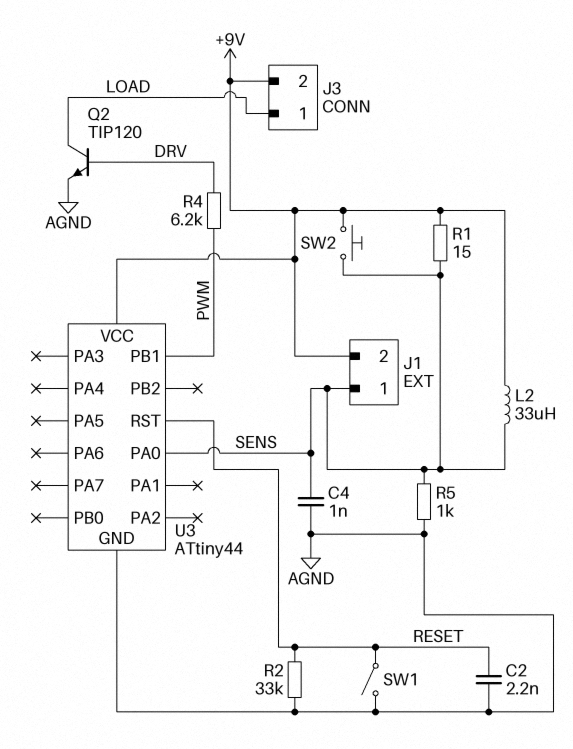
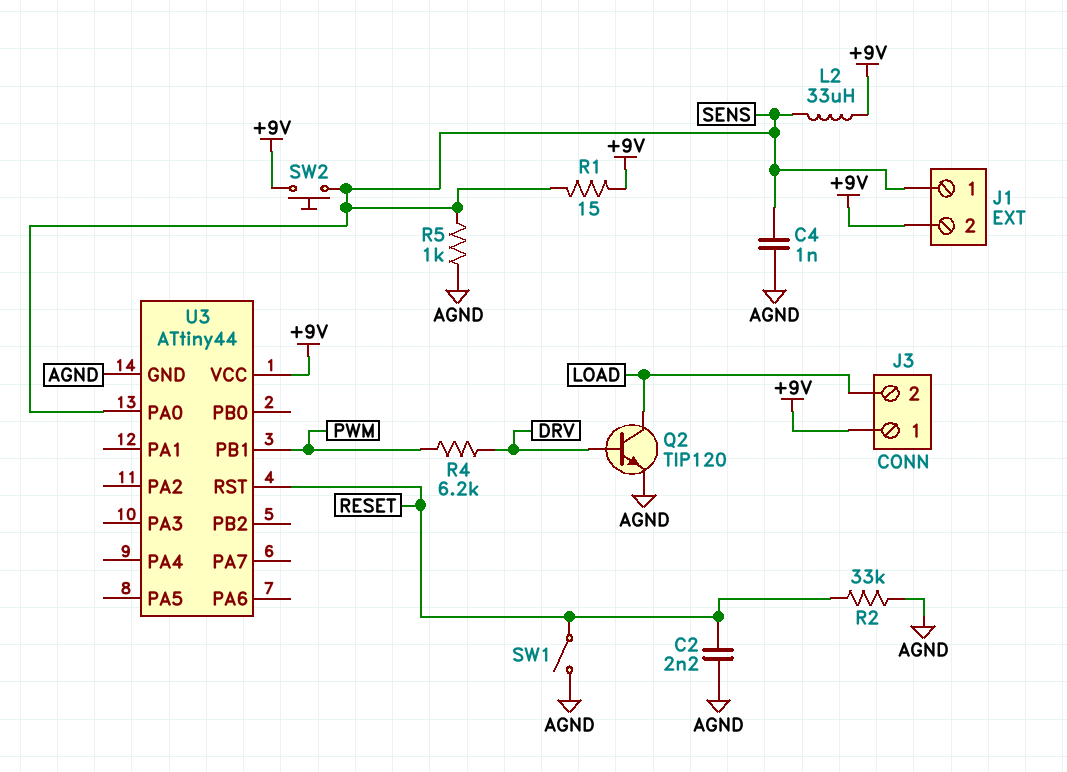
J3 pin 1: LOAD -> +9V
J3 pin 2: +9V -> LOAD

